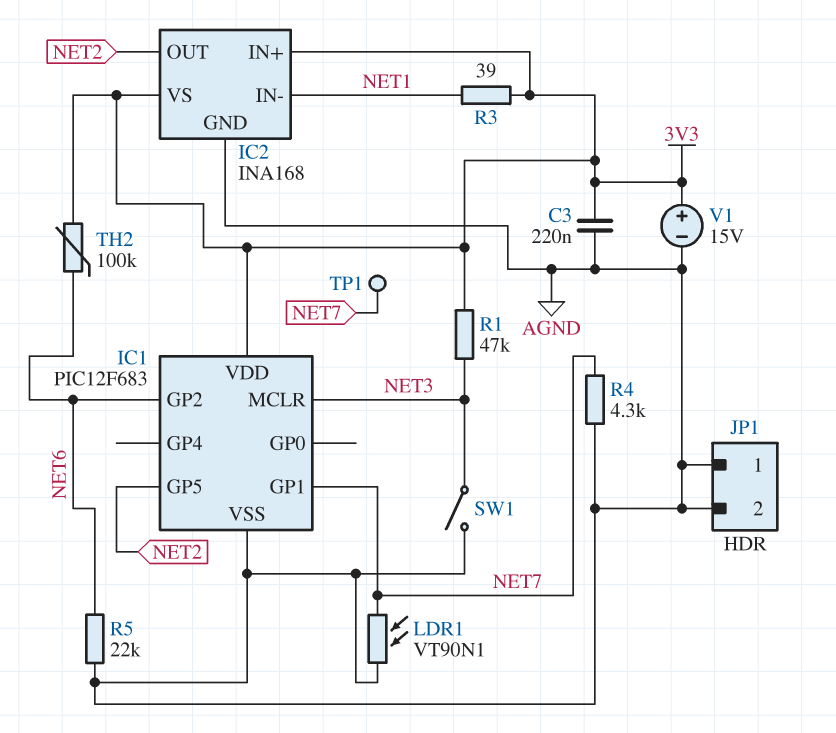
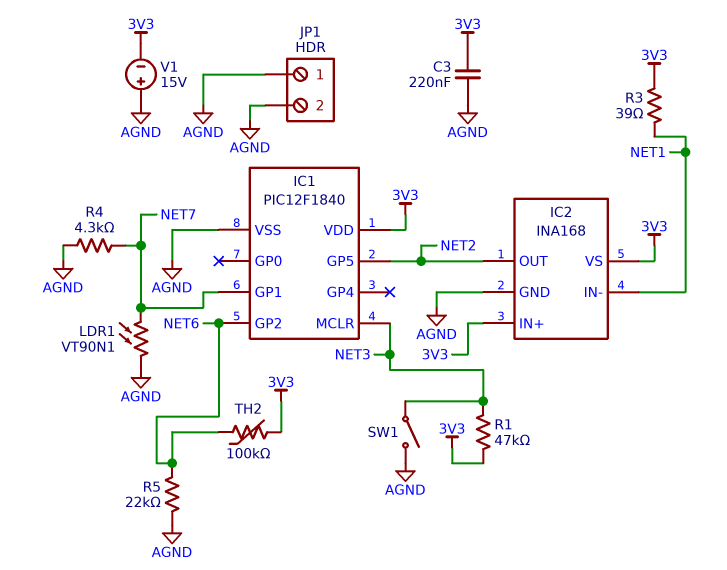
IC1: PIC12F683 -> PIC12F1840
TP1: test point (NET7) -> none
V1: 15V (plus 3V3, minus AGND) -> 15V (plus AGND, minus 3V3)

